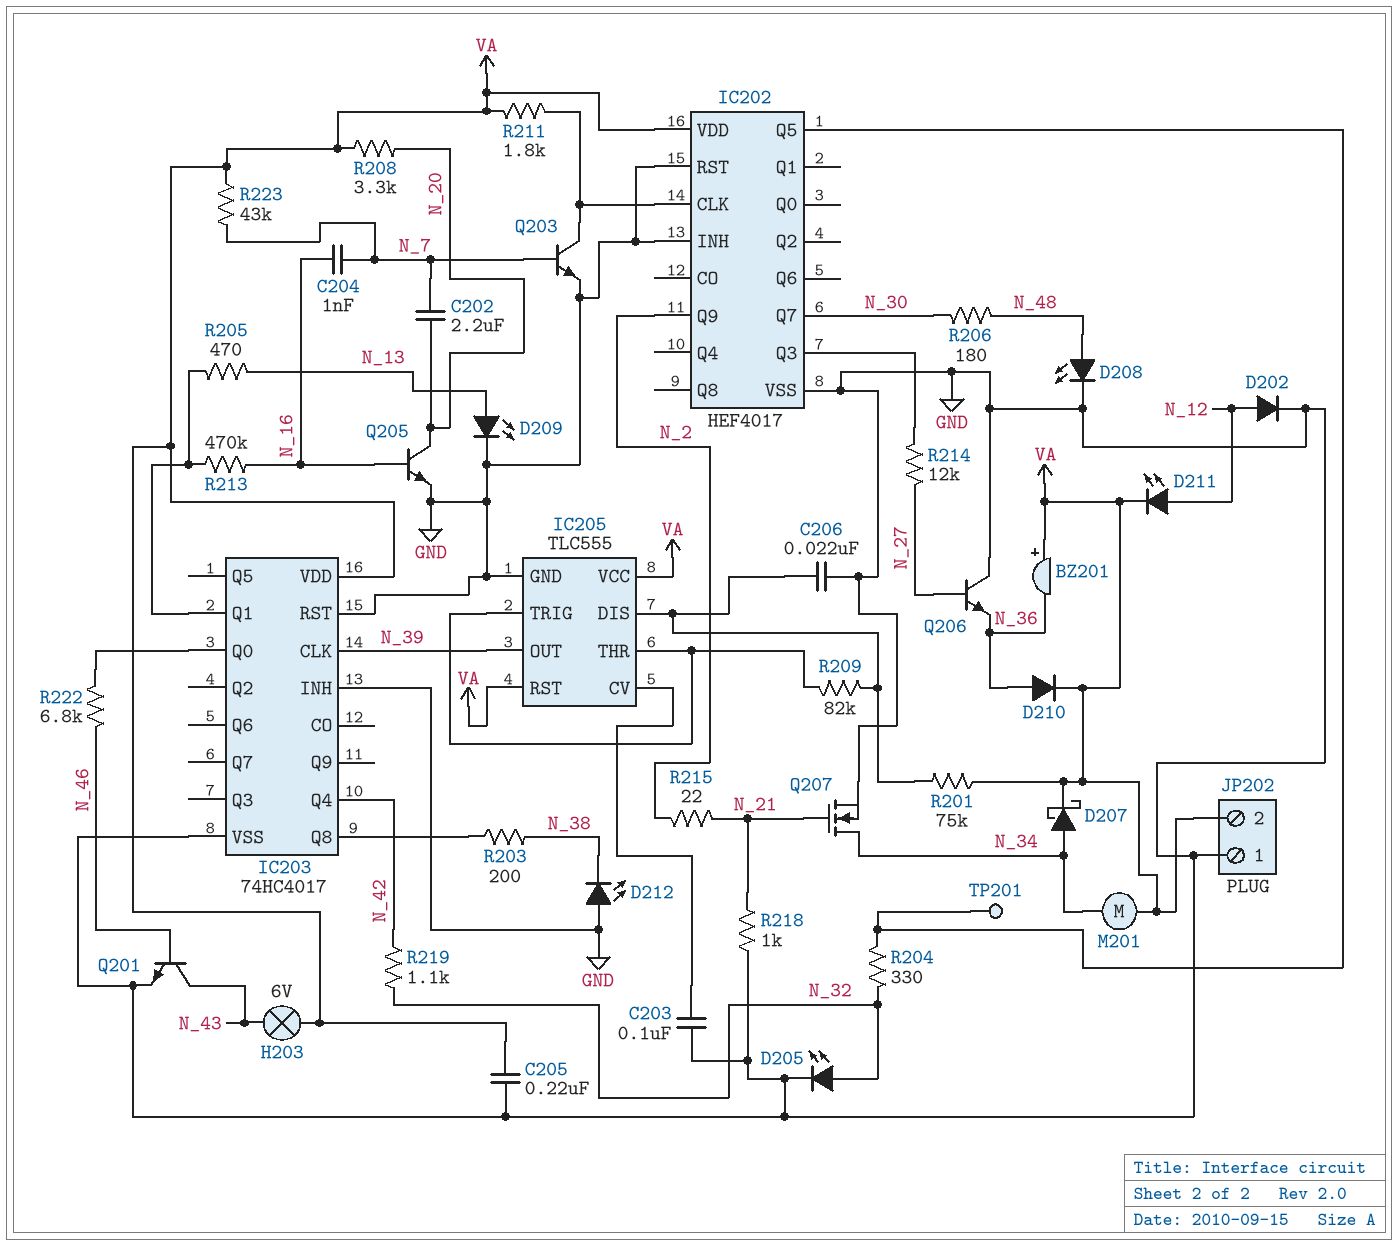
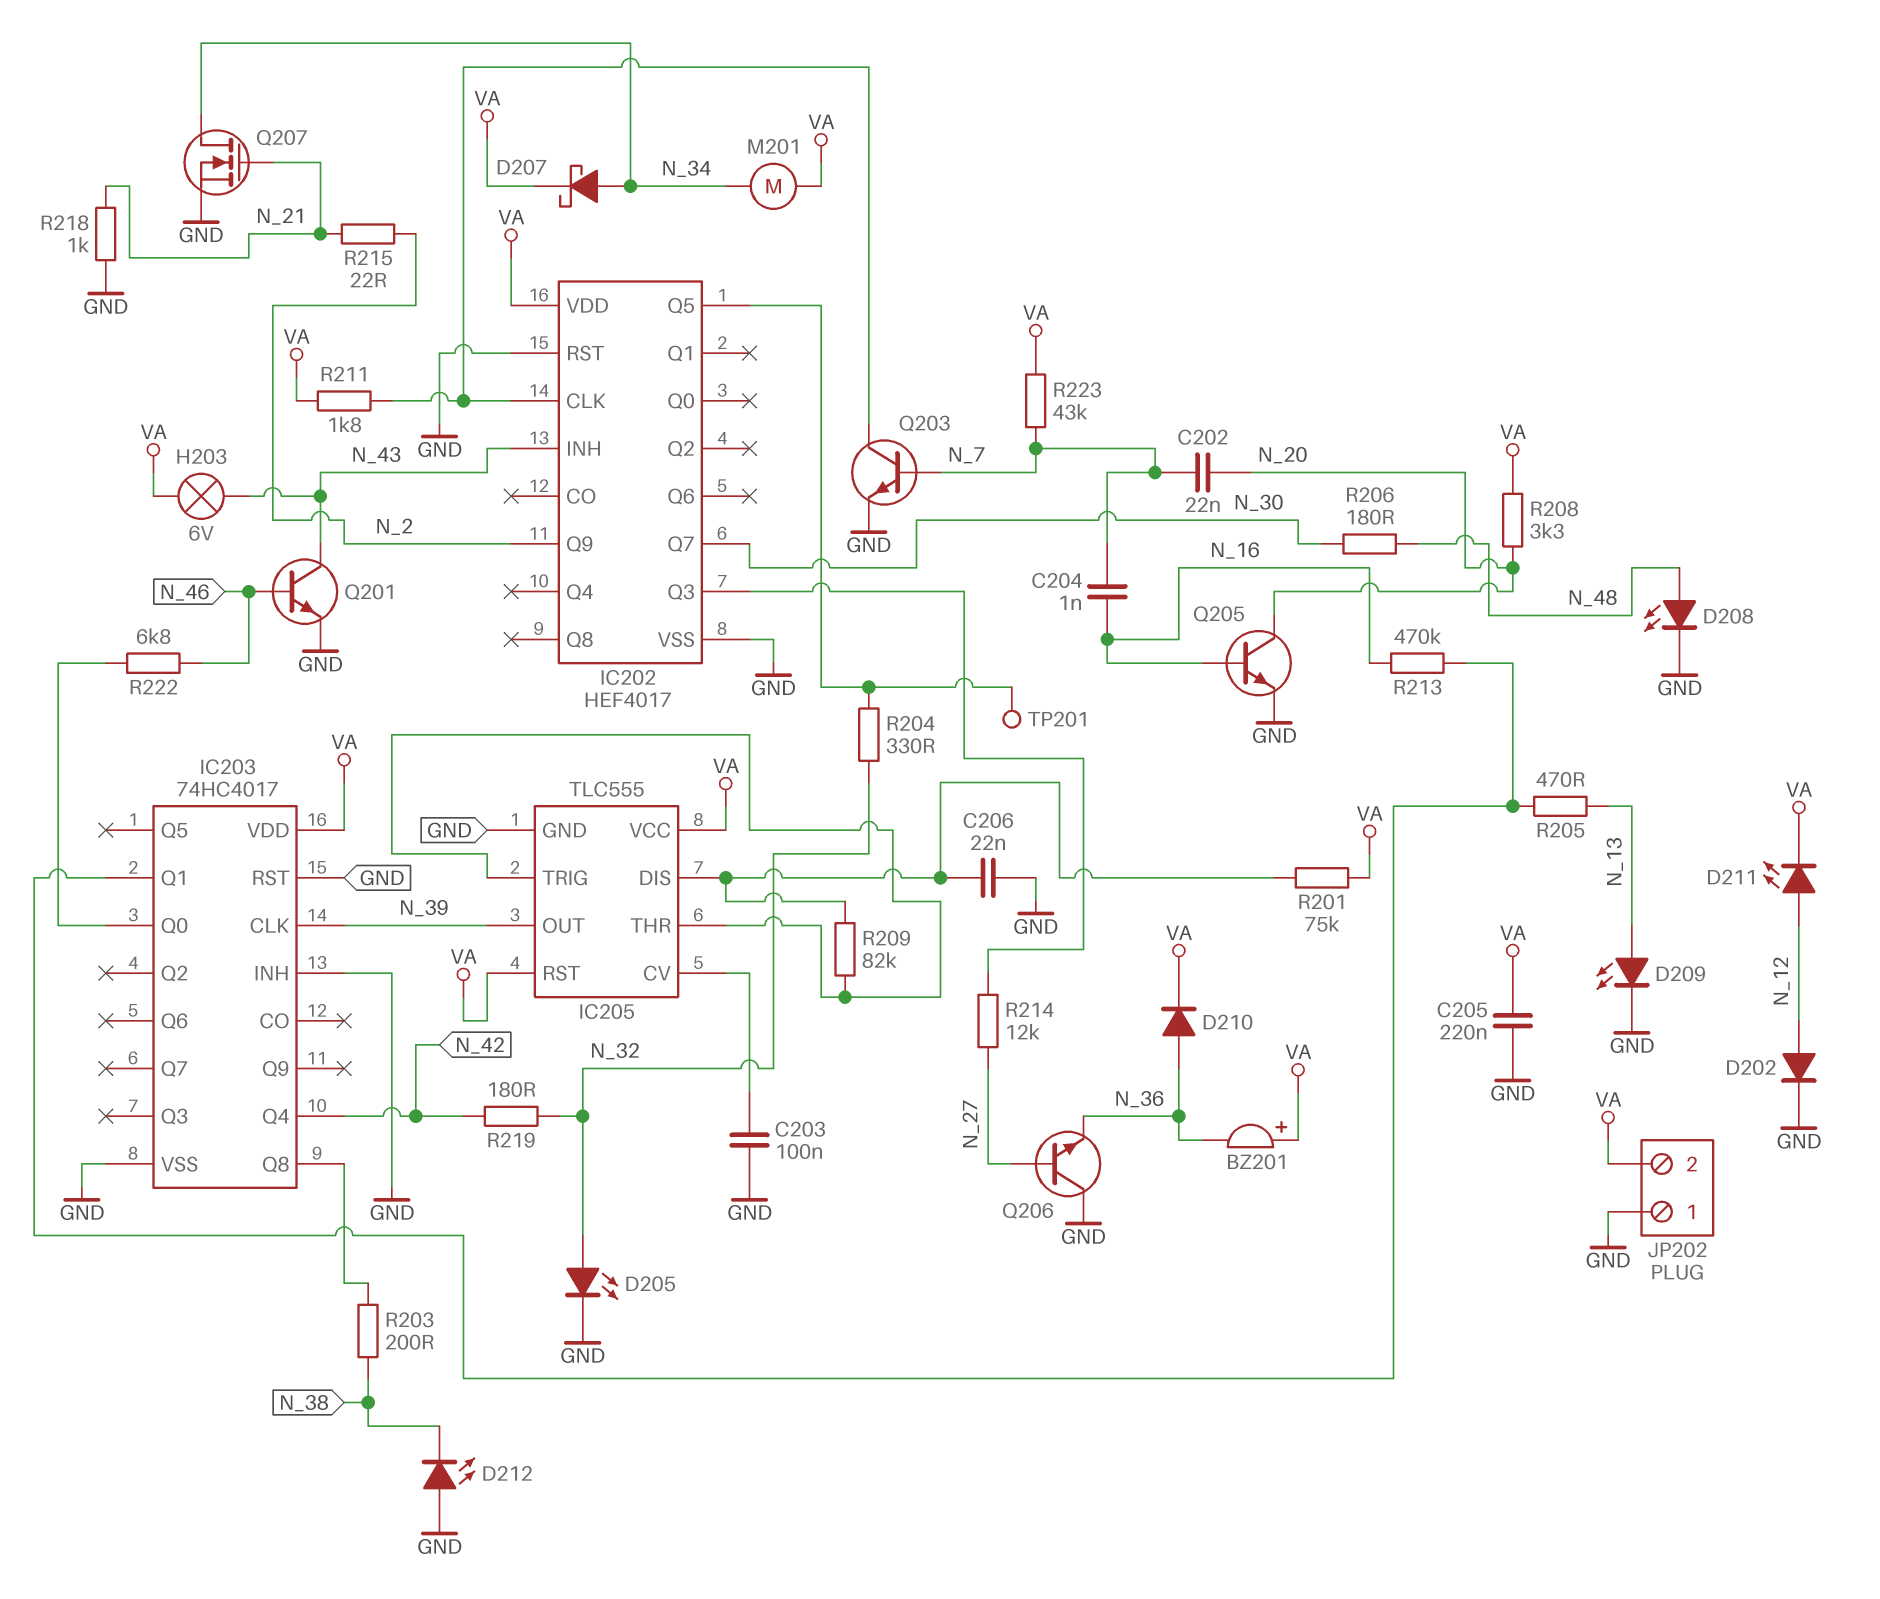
C202: 2.2uF (N_7, N_20) -> 22nF (N_7, N_20)
IC202 pin INH: GND -> N_43
R219: 1.1k (N_32, N_42) -> 180 (N_32, N_42)

